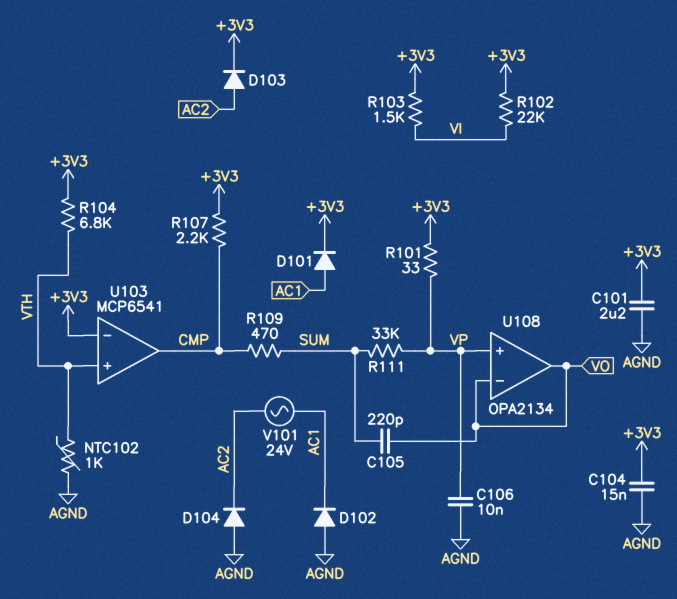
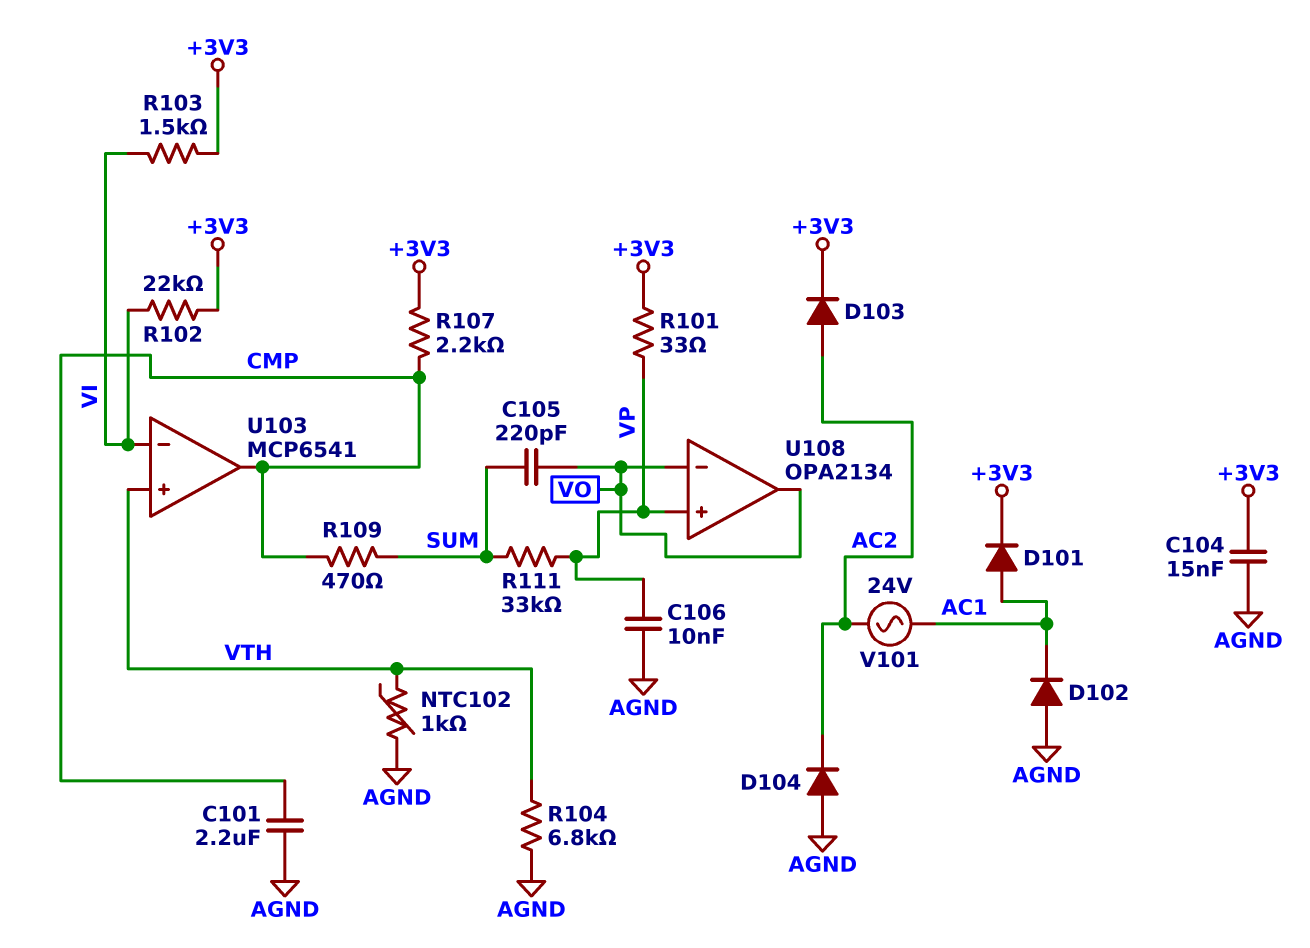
C101: 2.2uF (+3V3, AGND) -> 2.2uF (AGND, CMP)
R104: 6.8k (+3V3, VTH) -> 6.8k (AGND, VTH)
U103 pin in-: +3V3 -> VI

